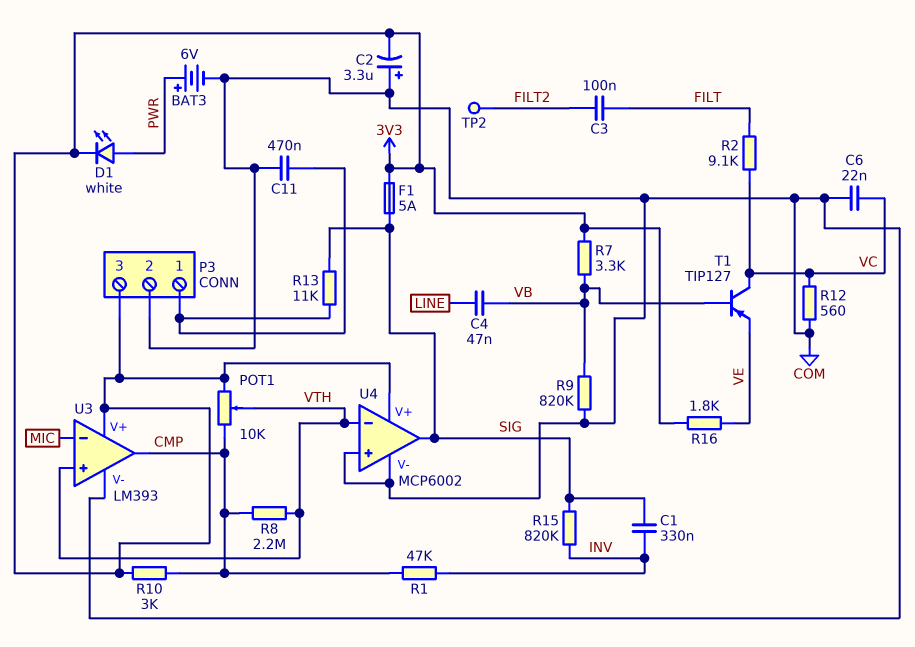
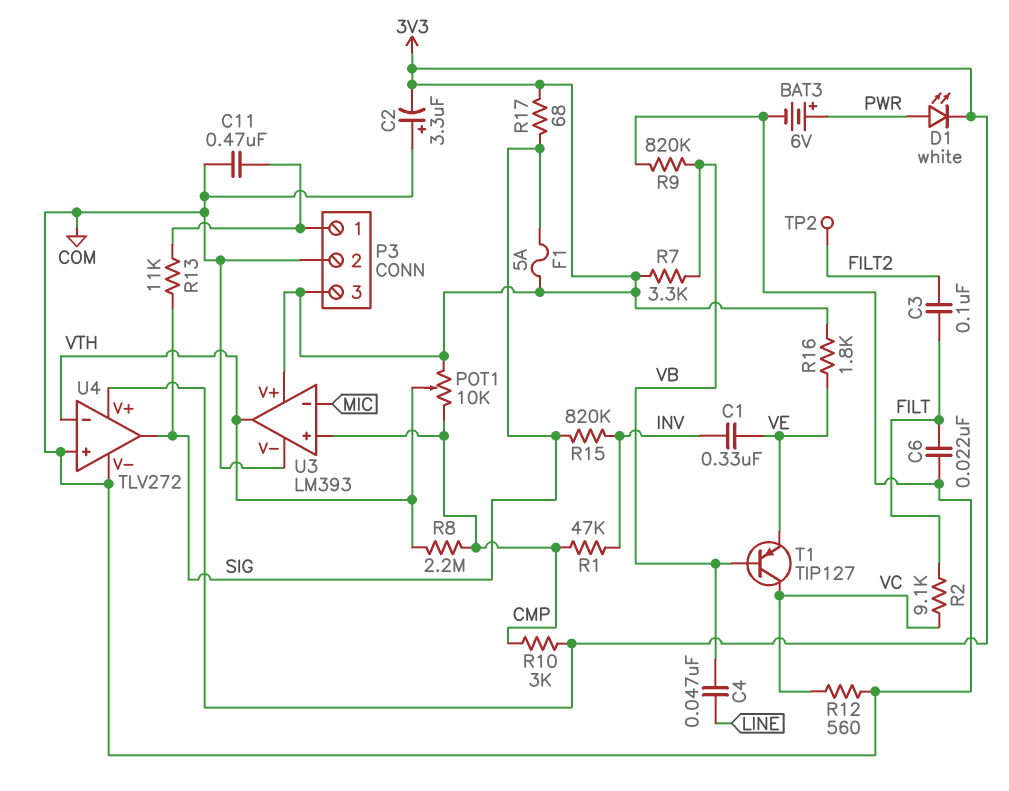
C1: 330nF (INV, SIG) -> 330nF (INV, VE)
C6: 22nF (COM, VC) -> 22nF (COM, FILT)
R17: none -> 68 (3V3, SIG)
U3 pin in+: VTH -> CMP
U3 pin out: CMP -> VTH
U4: MCP6002 -> TLV272

